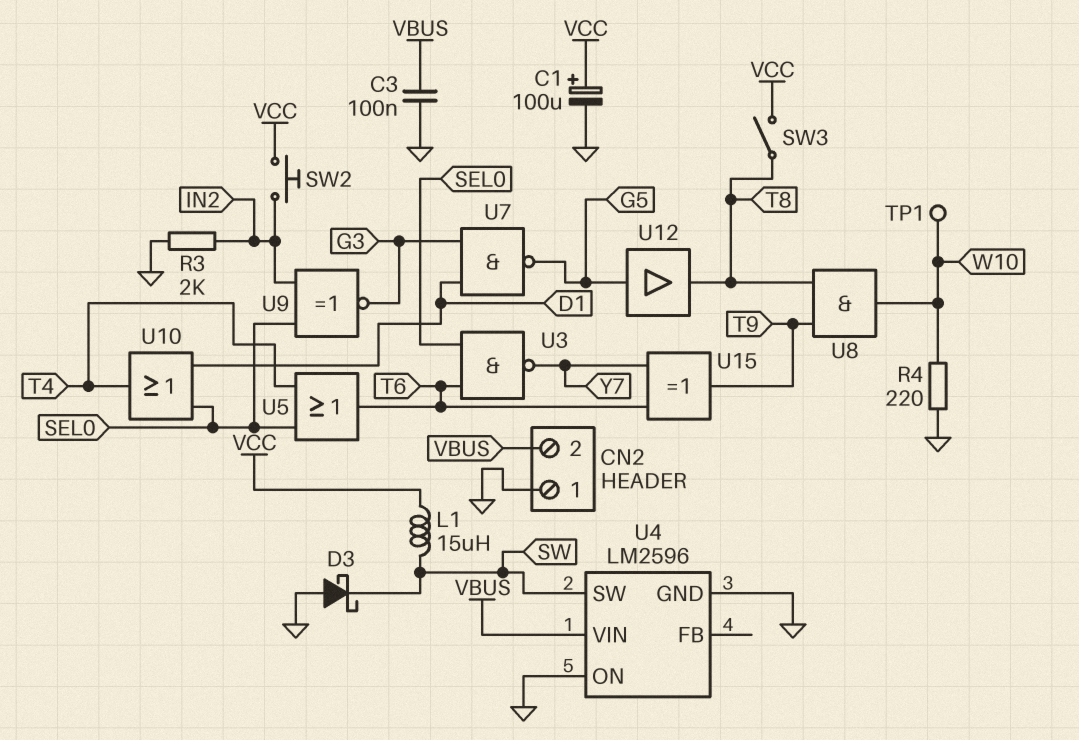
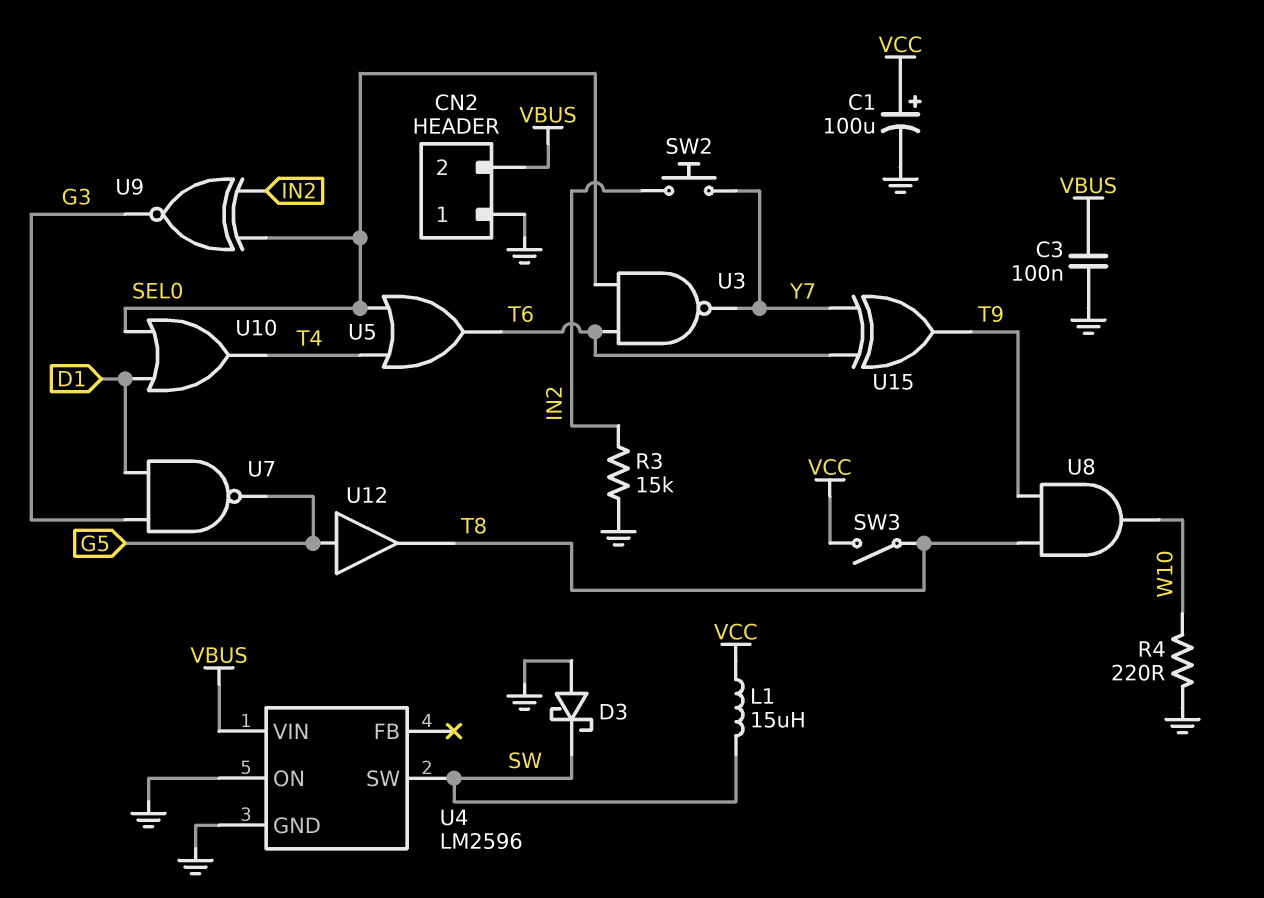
R3: 2k (GND, IN2) -> 15k (GND, IN2)
SW2: button (IN2, VCC) -> button (IN2, Y7)
TP1: test point (W10) -> none

